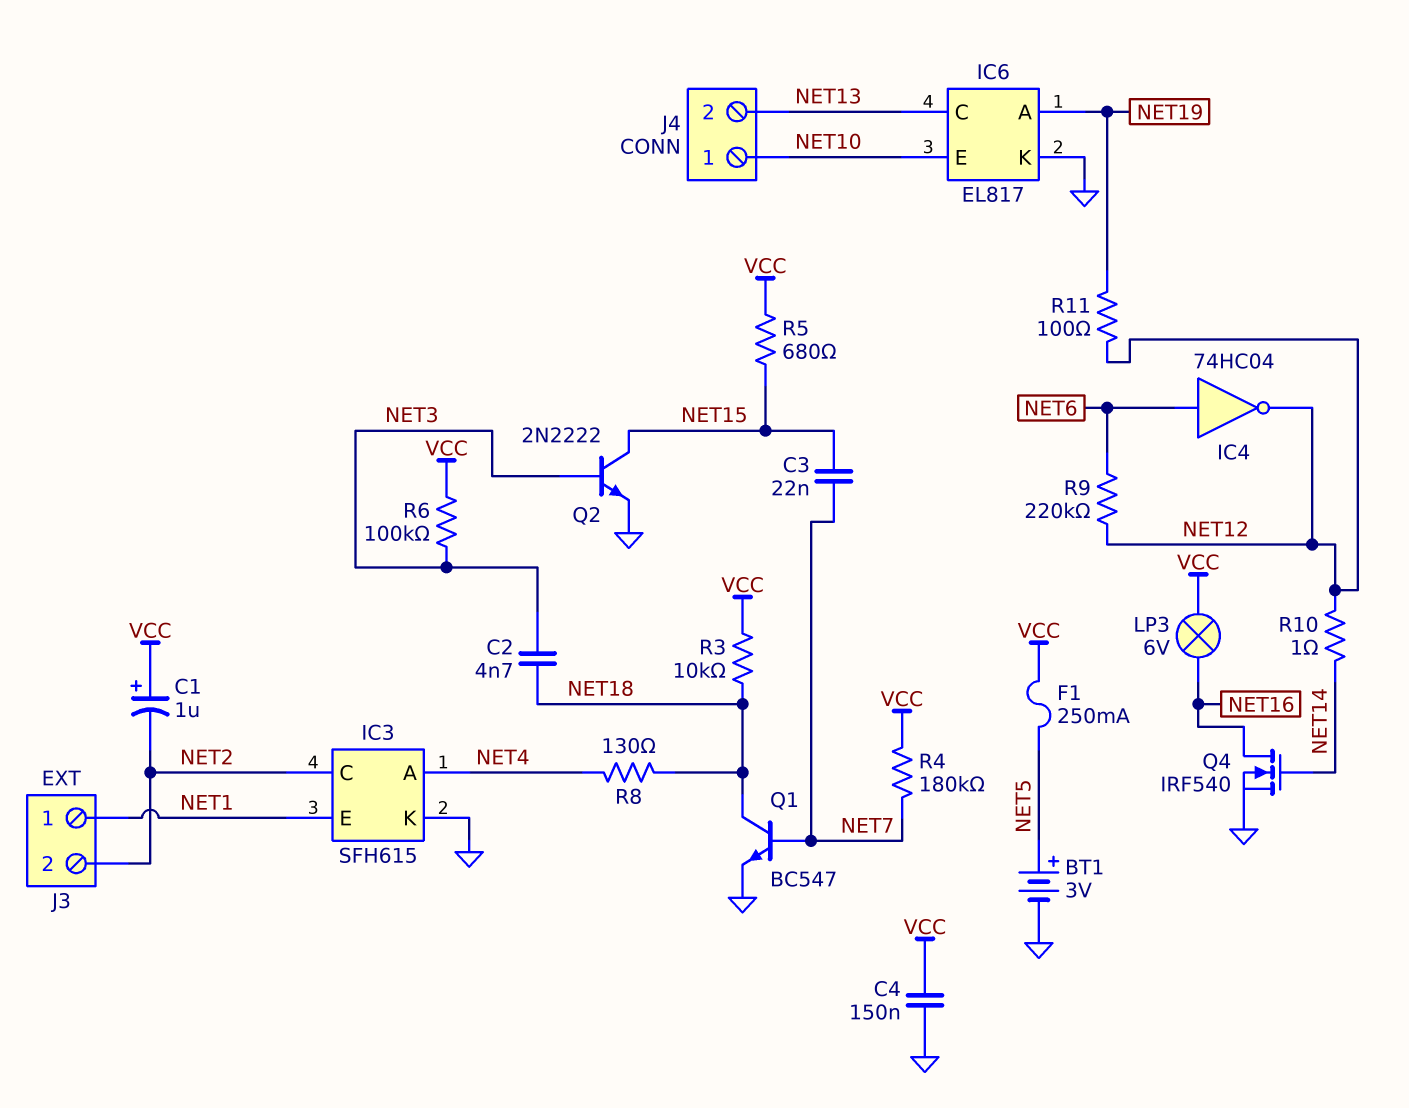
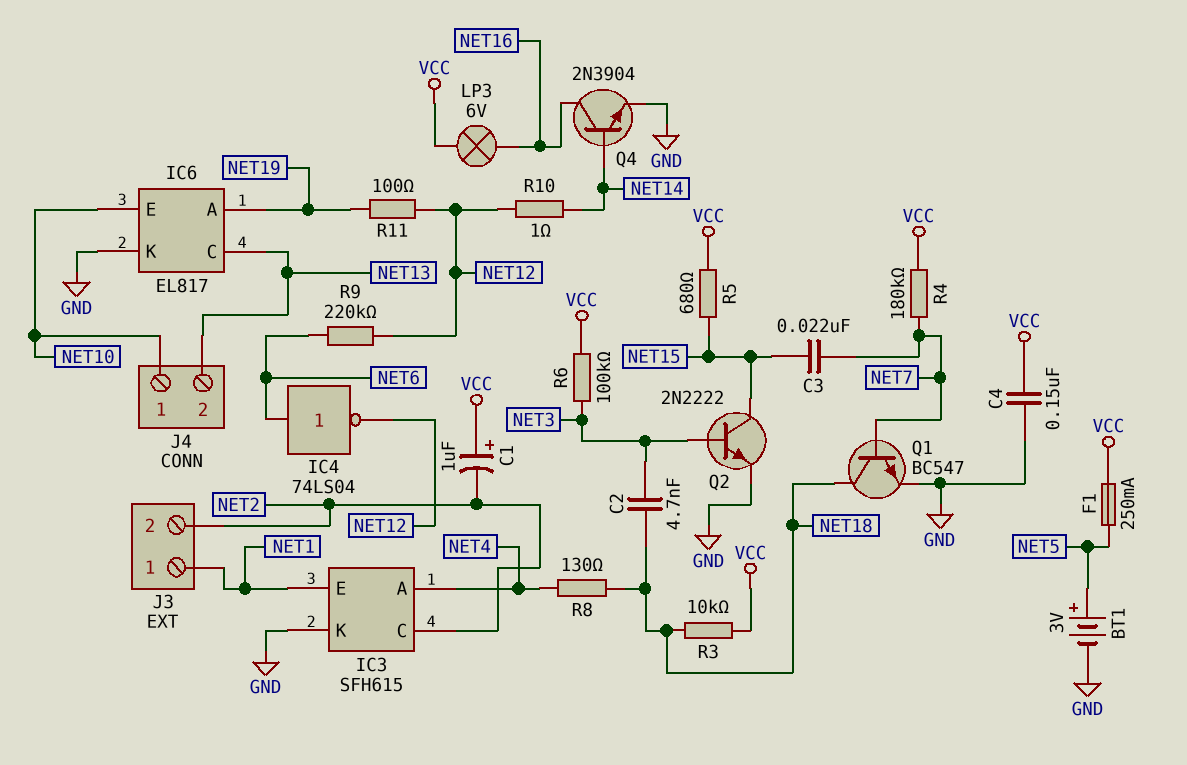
IC4: NOT 74HC04 (in NET6, out NET12) -> NOT 74LS04 (in NET6, out NET12)
Q4: NMOS IRF540 (G NET14, D NET16, S GND) -> NPN 2N3904 (B NET14, C NET16, E GND)

